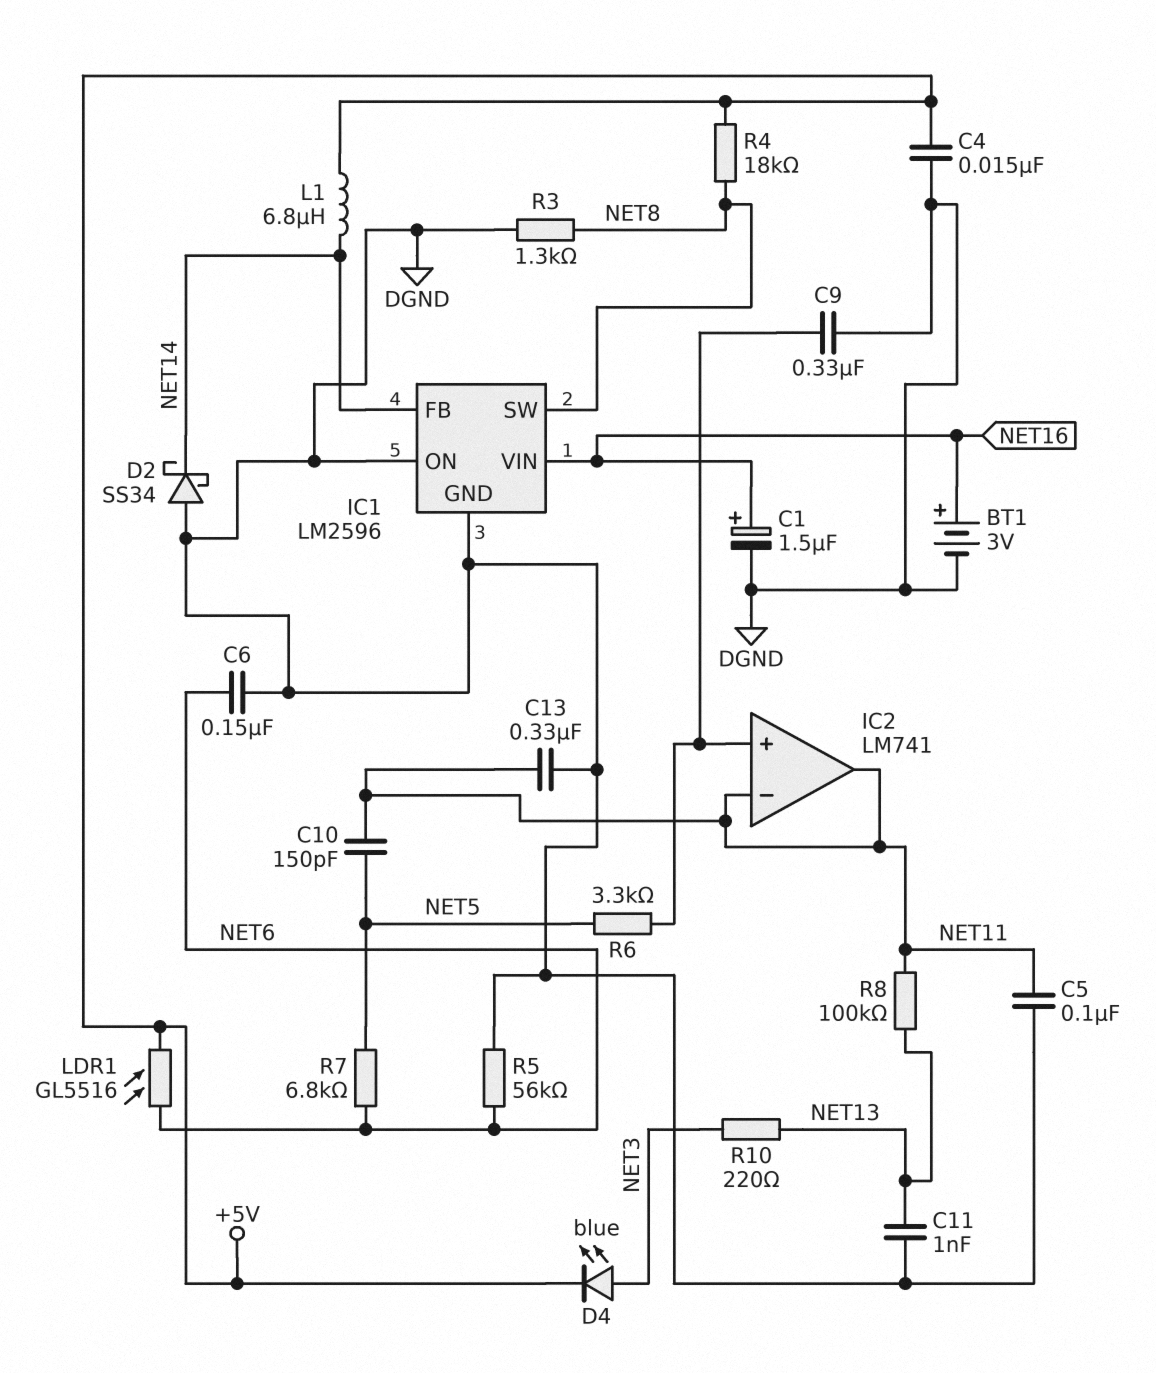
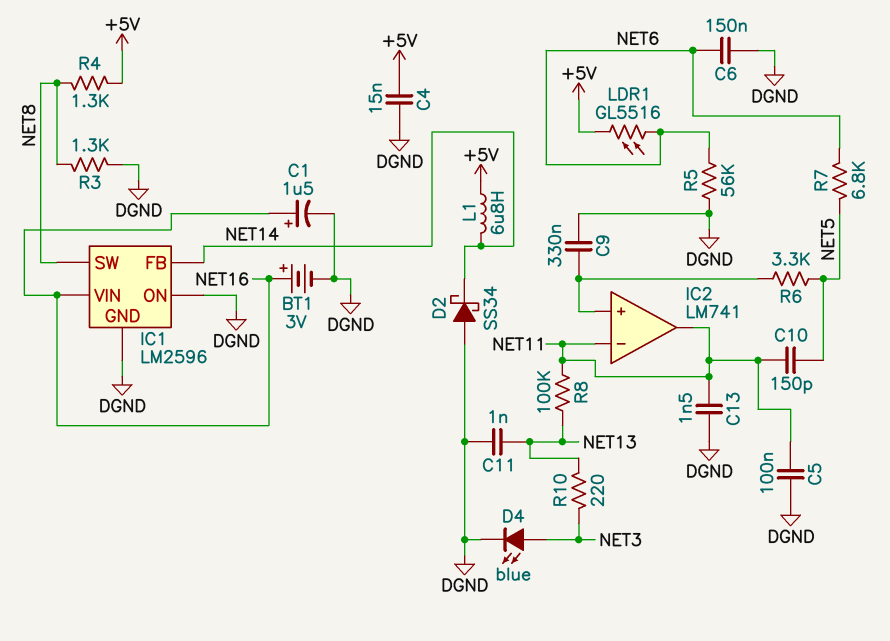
C13: 330nF (DGND, NET11) -> 1.5nF (DGND, NET11)
D4: LED blue (A NET3, K +5V) -> LED blue (A NET3, K DGND)
R4: 18k (+5V, NET8) -> 1.3k (+5V, NET8)

